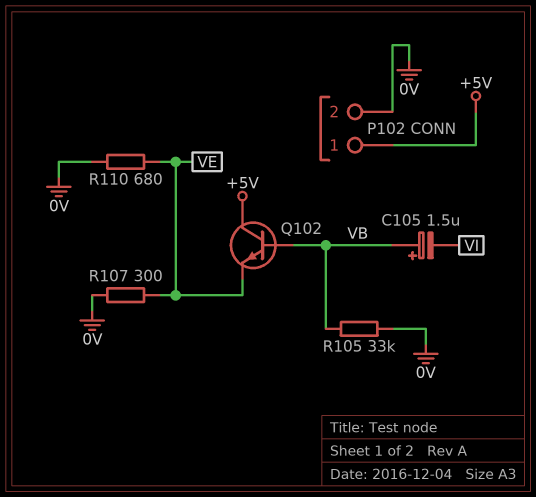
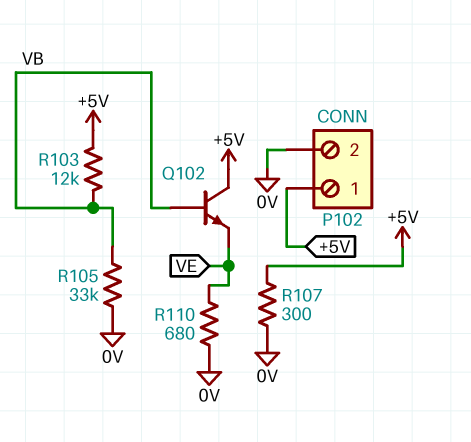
C105: 1.5uF (plus VB, minus VI) -> none
R103: none -> 12k (+5V, VB)
R107: 300 (0V, VE) -> 300 (+5V, 0V)

